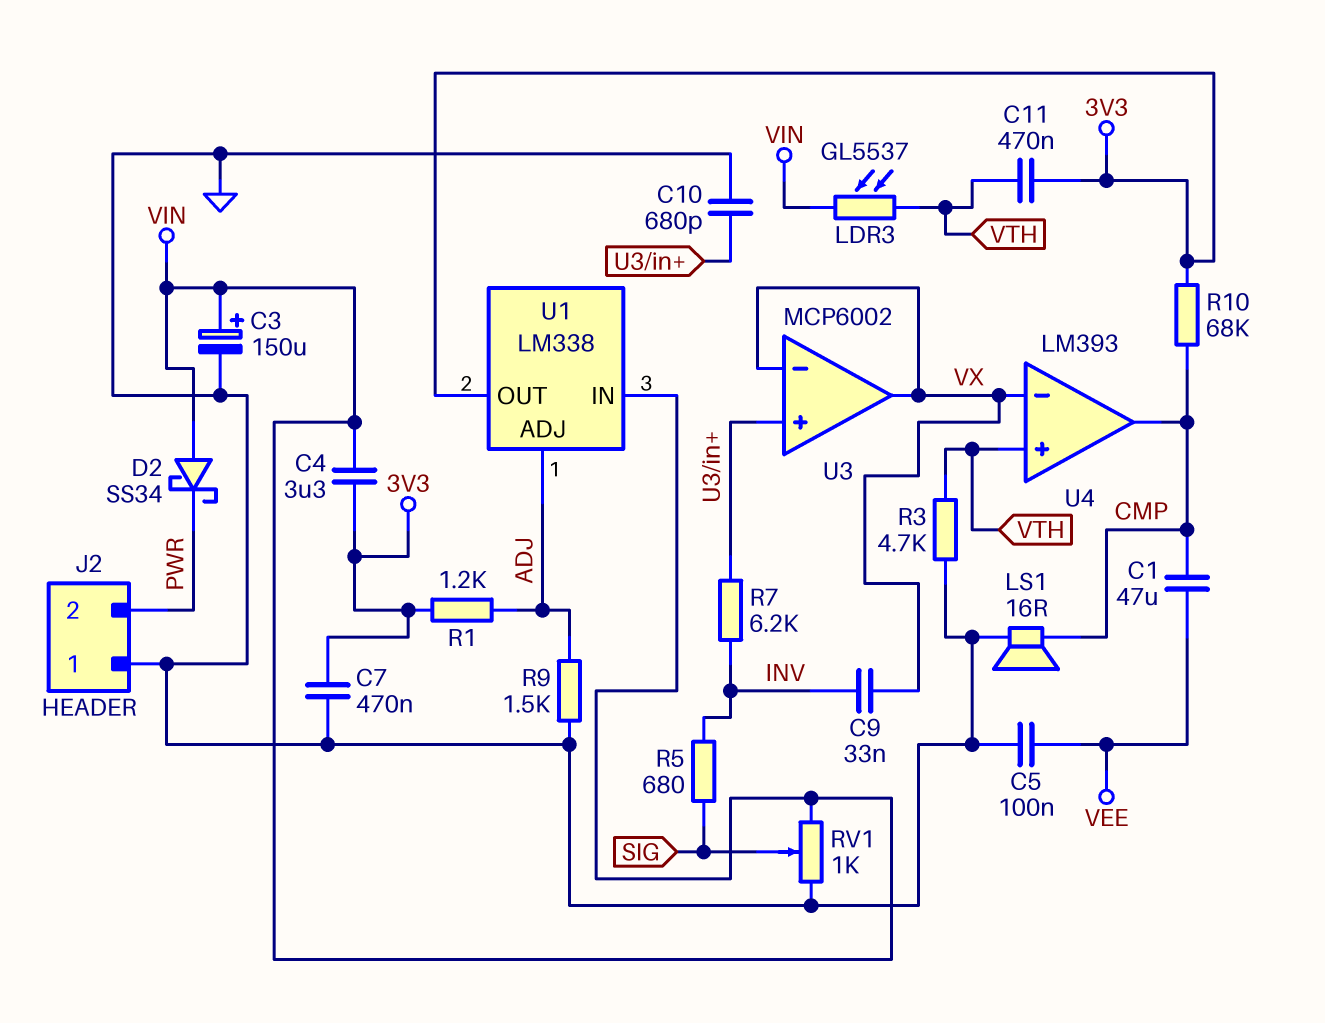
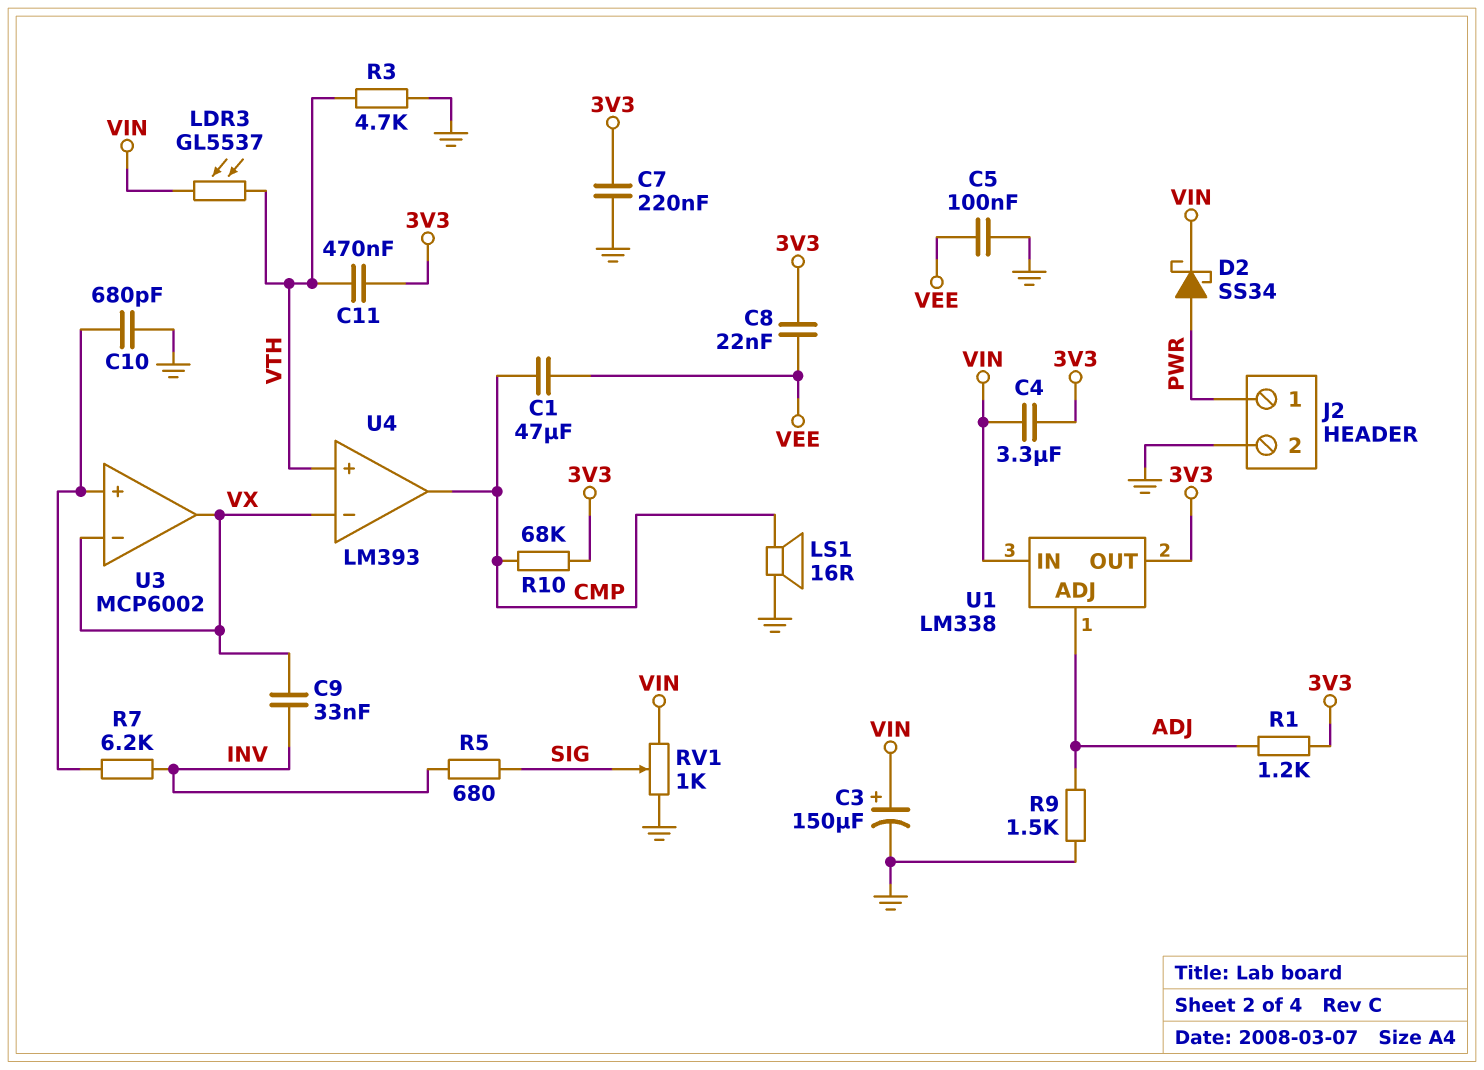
C7: 470nF (3V3, GND) -> 220nF (3V3, GND)
C8: none -> 22nF (3V3, VEE)
D2: schottky SS34 (A VIN, K PWR) -> schottky SS34 (A PWR, K VIN)
J2 pin 1: GND -> PWR
J2 pin 2: PWR -> GND

